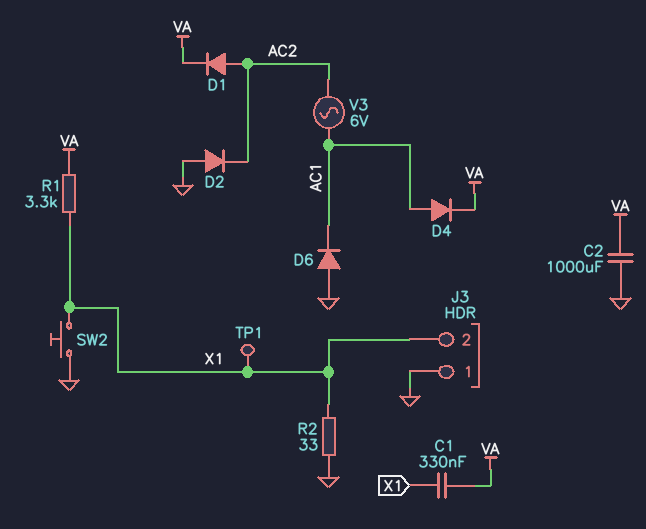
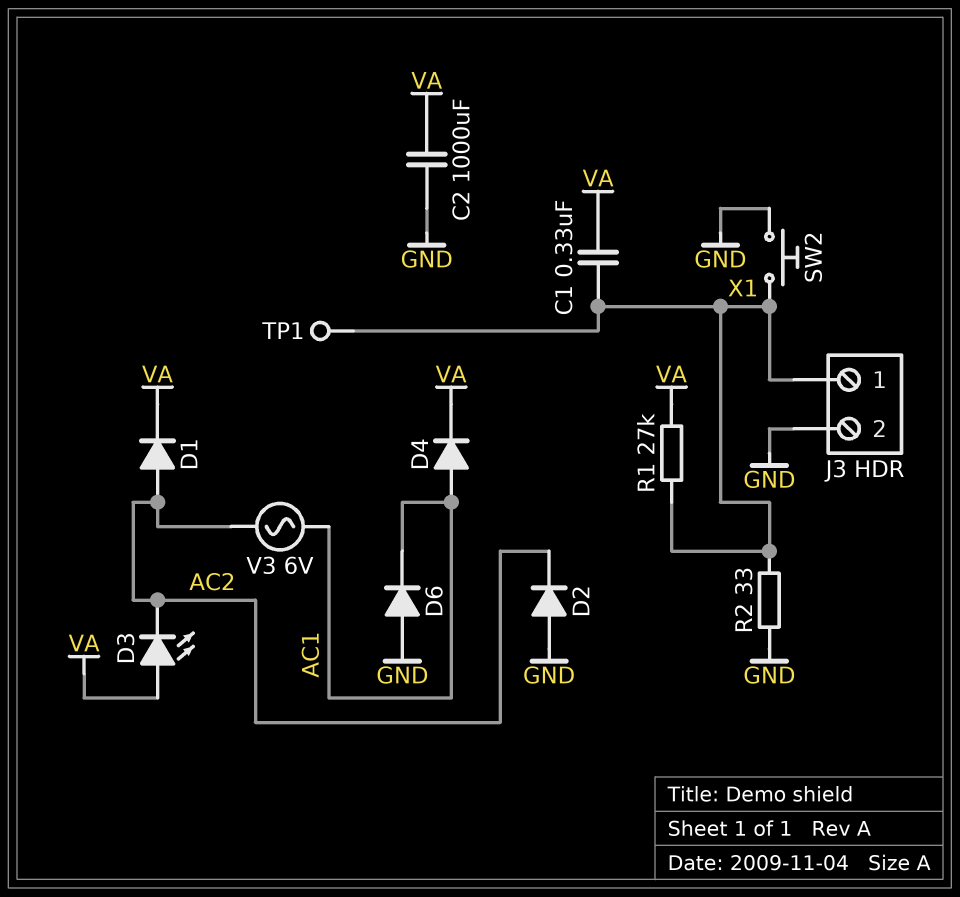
D3: none -> LED (A VA, K AC2)
J3 pin 1: GND -> X1
J3 pin 2: X1 -> GND
R1: 3.3k (VA, X1) -> 27k (VA, X1)

